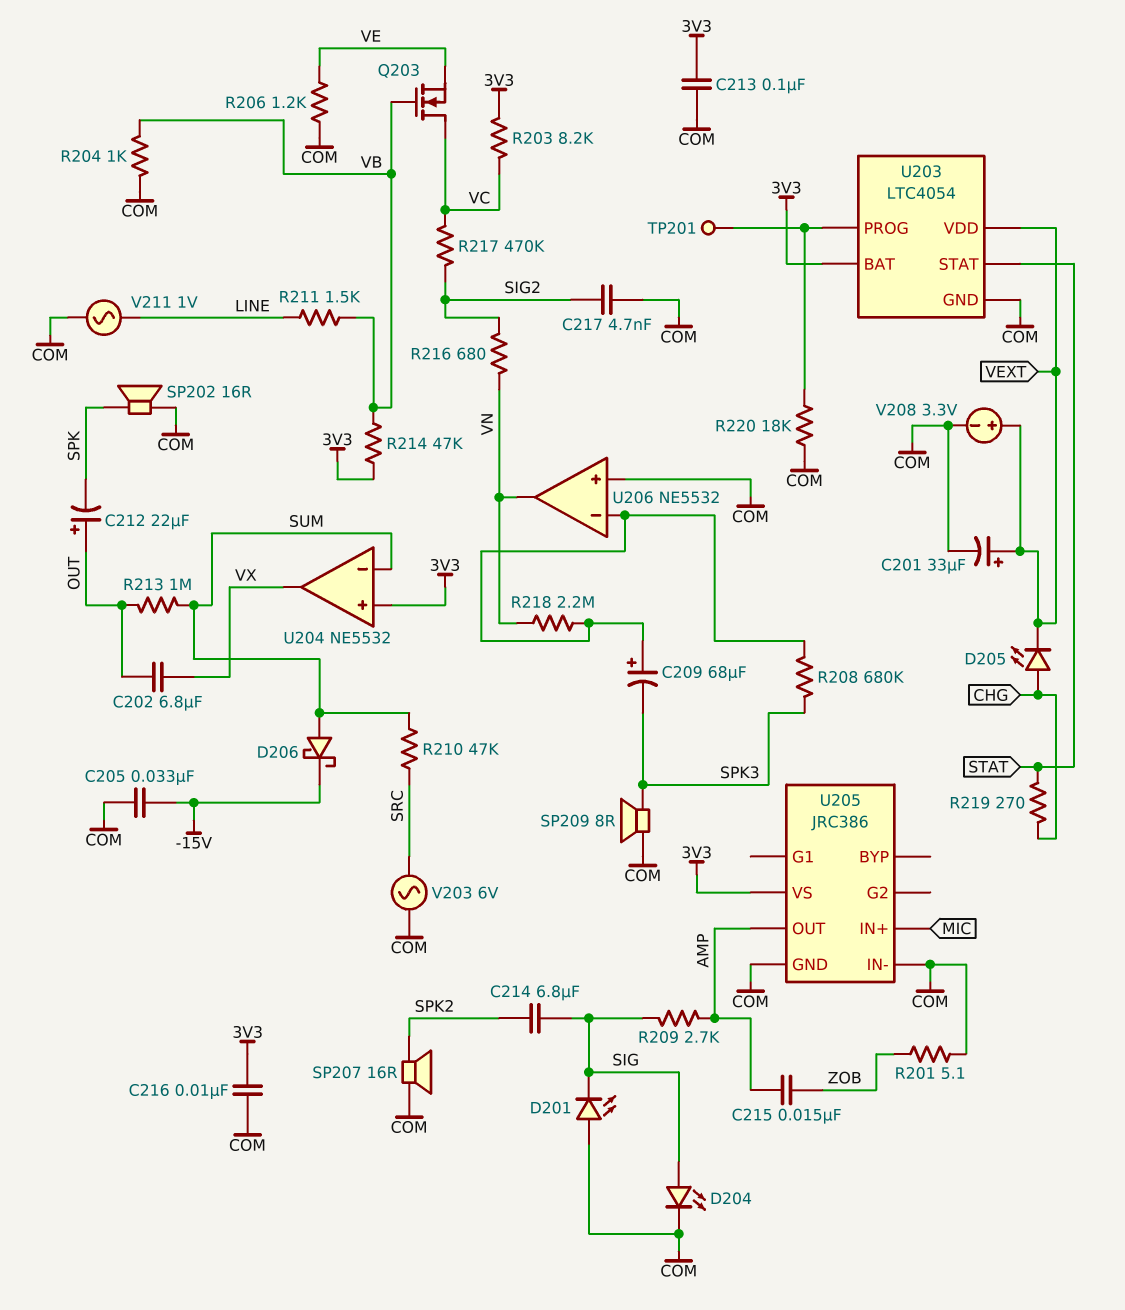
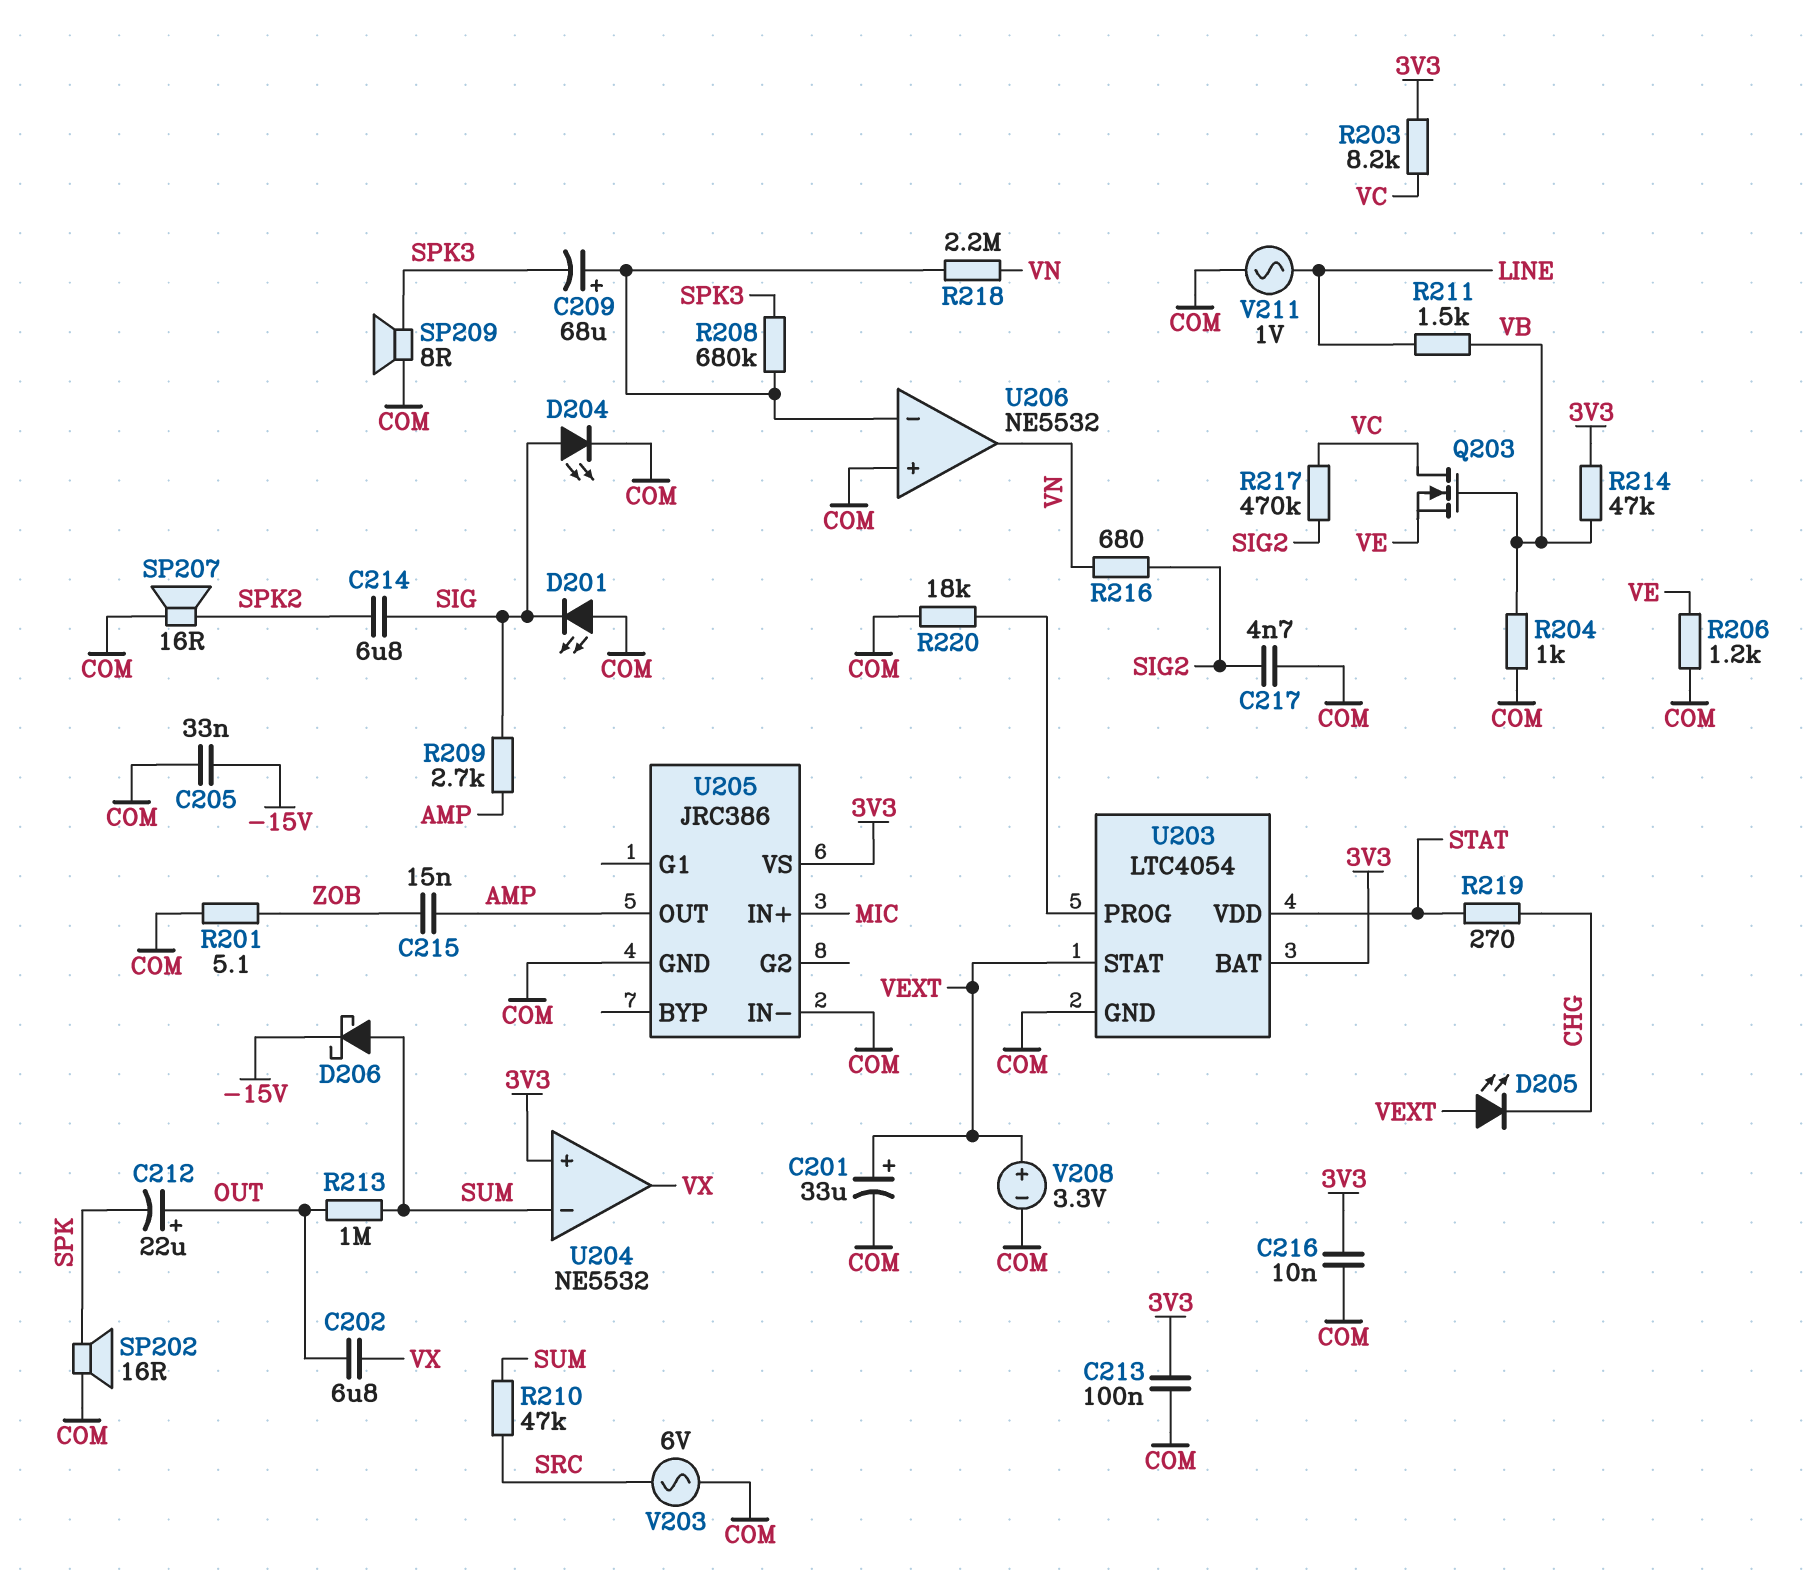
D205: LED (A CHG, K VEXT) -> LED (A VEXT, K CHG)
TP201: test point (U203/PROG) -> none
U203 pin STAT: STAT -> VEXT
U203 pin VDD: VEXT -> STAT

